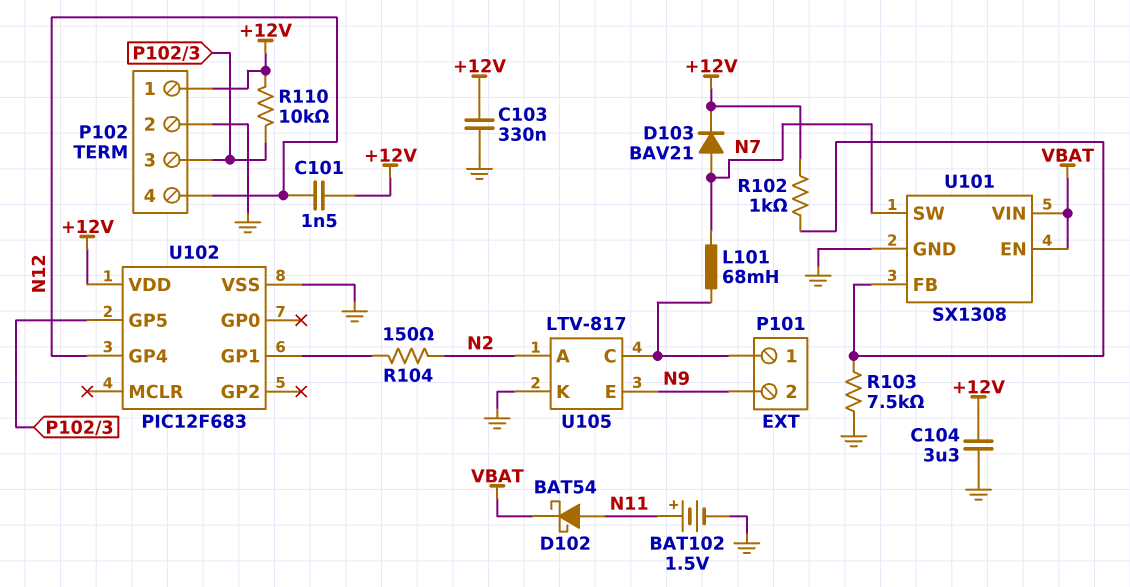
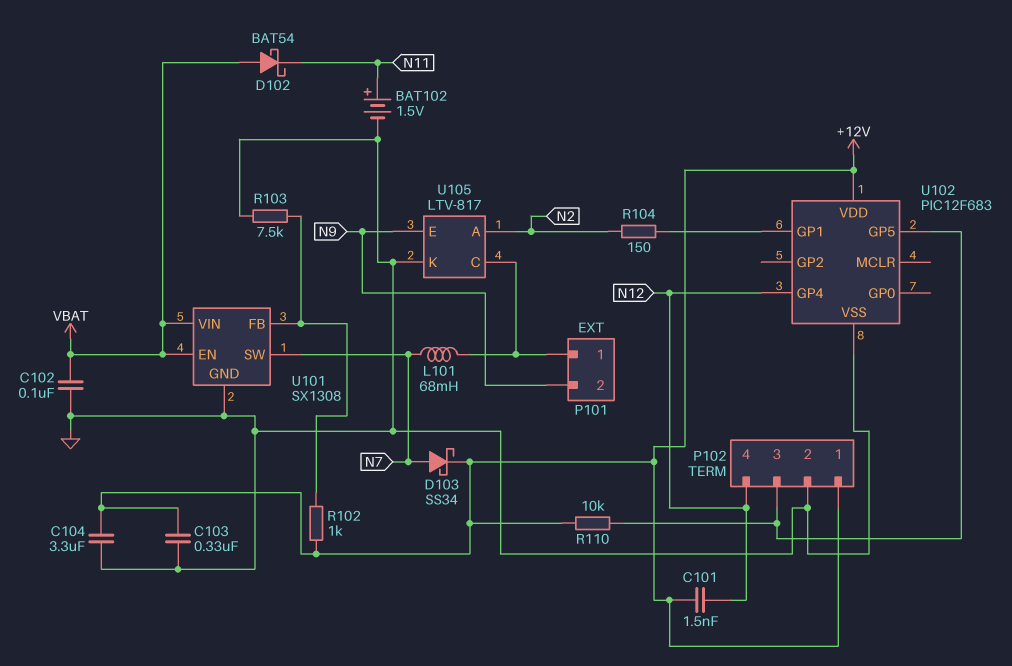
C102: none -> 100nF (GND, VBAT)
D102: schottky BAT54 (A N11, K VBAT) -> schottky BAT54 (A VBAT, K N11)
D103: diode BAV21 (A N7, K +12V) -> schottky SS34 (A N7, K +12V)

